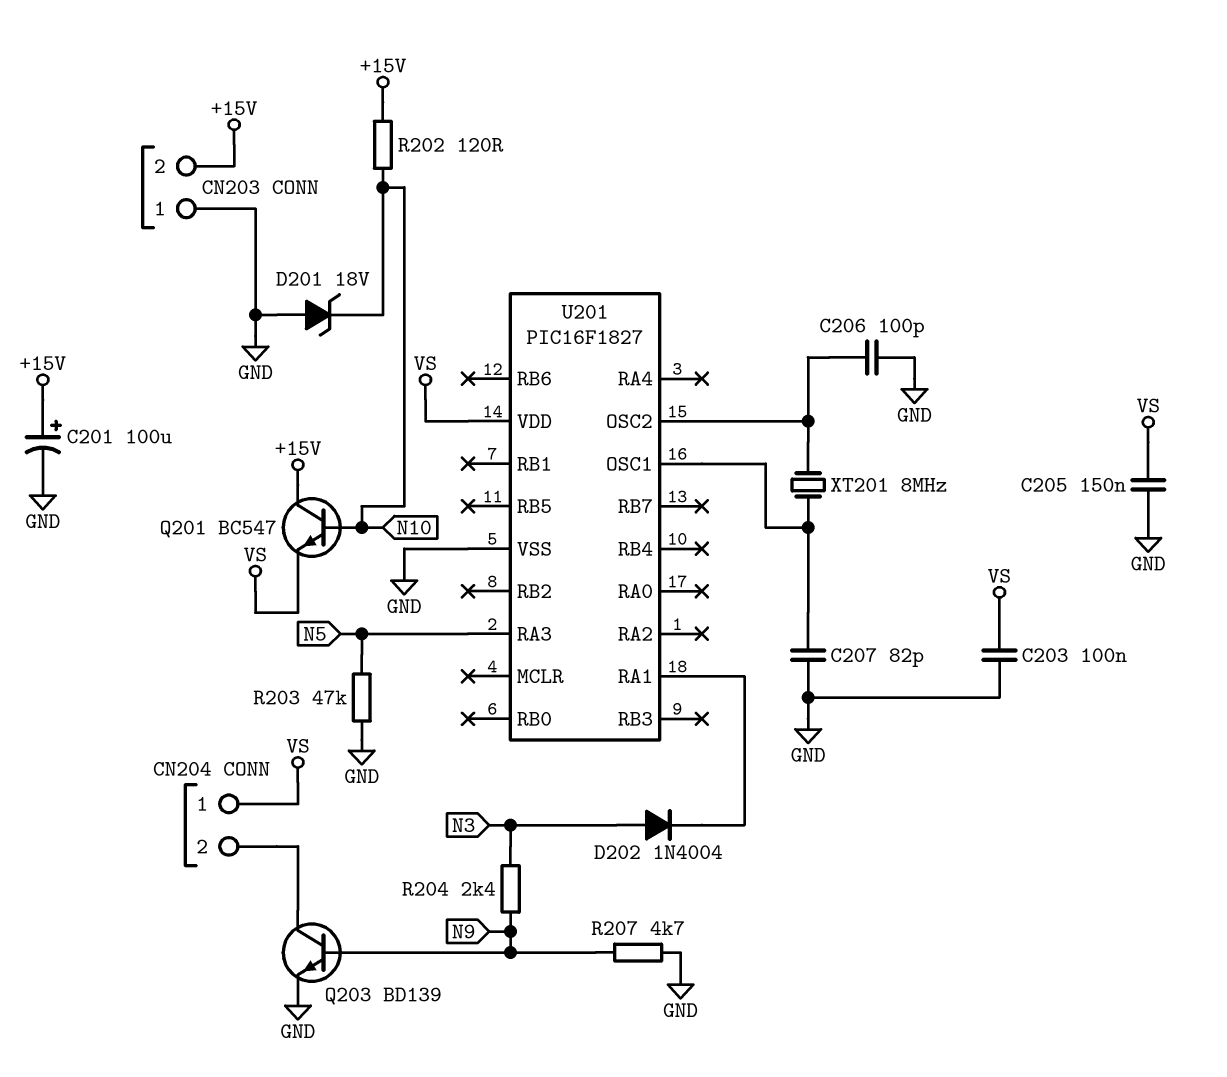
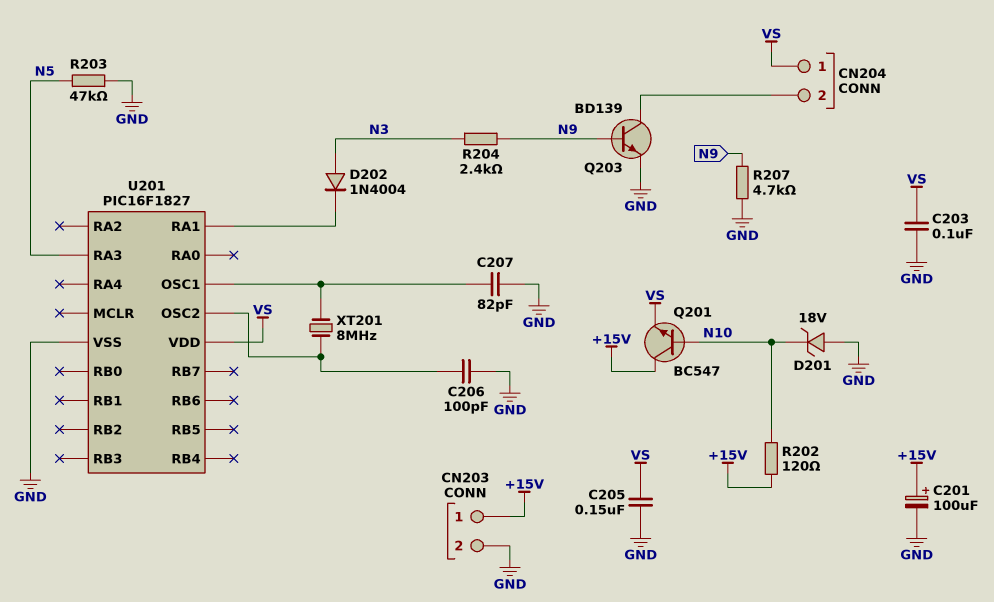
CN203 pin 1: GND -> +15V
CN203 pin 2: +15V -> GND

